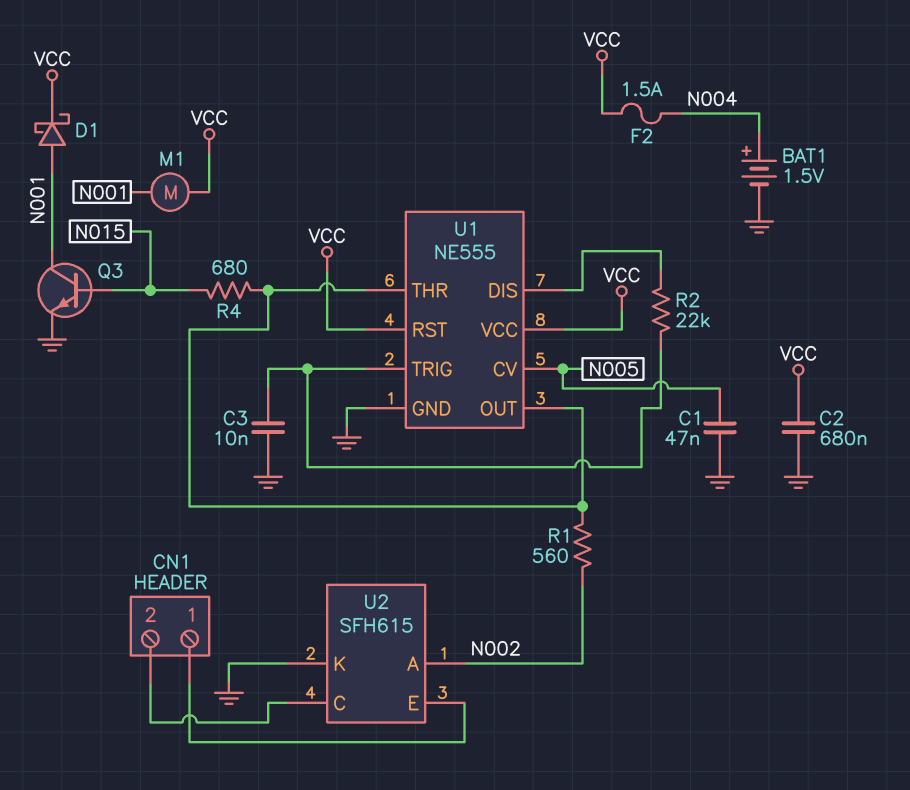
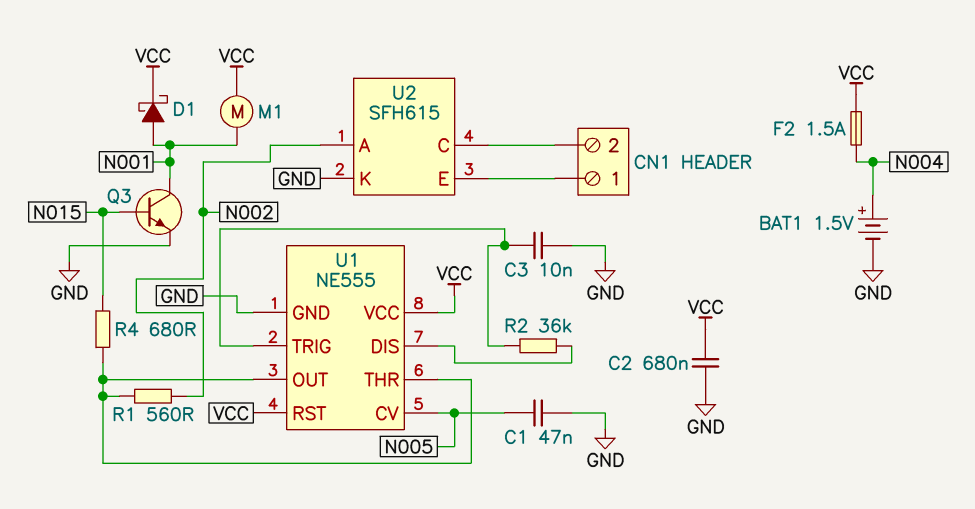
R2: 22k (U1/DIS, U1/TRIG) -> 36k (U1/DIS, U1/TRIG)

